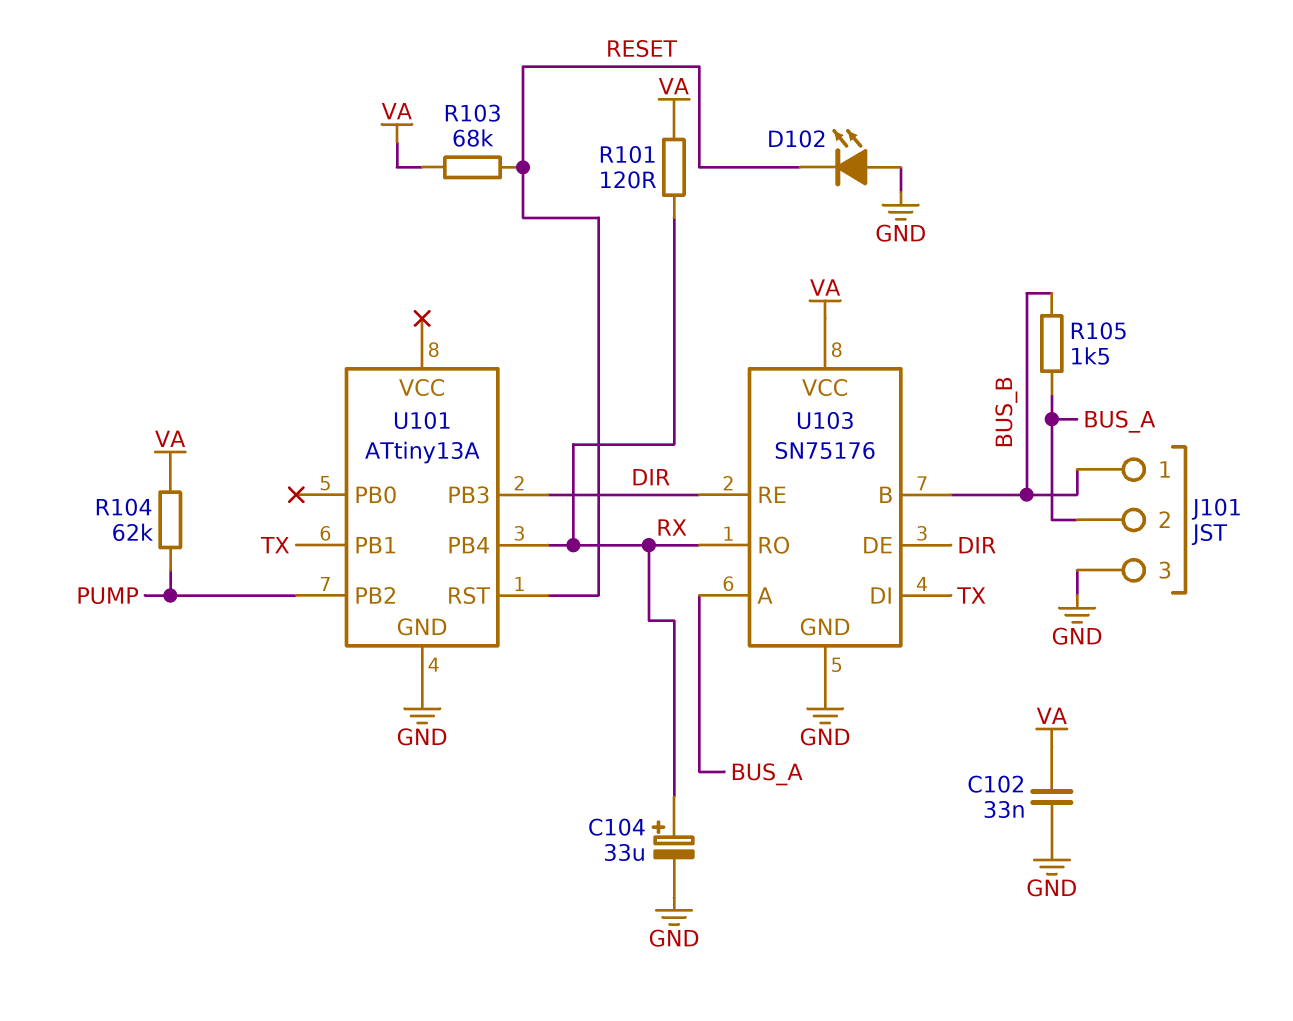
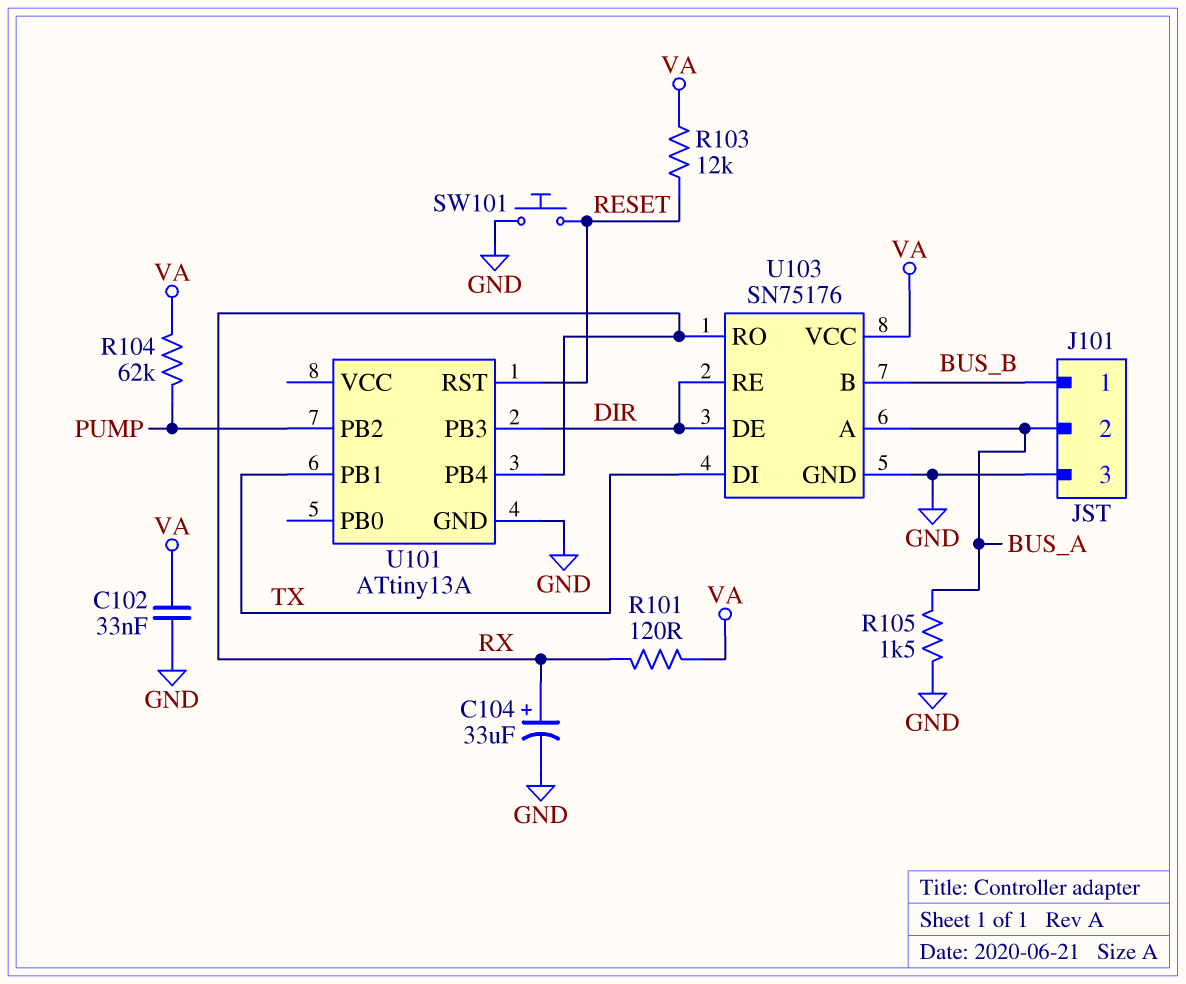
D102: LED (A GND, K RESET) -> none
R103: 68k (RESET, VA) -> 12k (RESET, VA)
R105: 1.5k (BUS_A, BUS_B) -> 1.5k (BUS_A, GND)
SW101: none -> button (GND, RESET)

